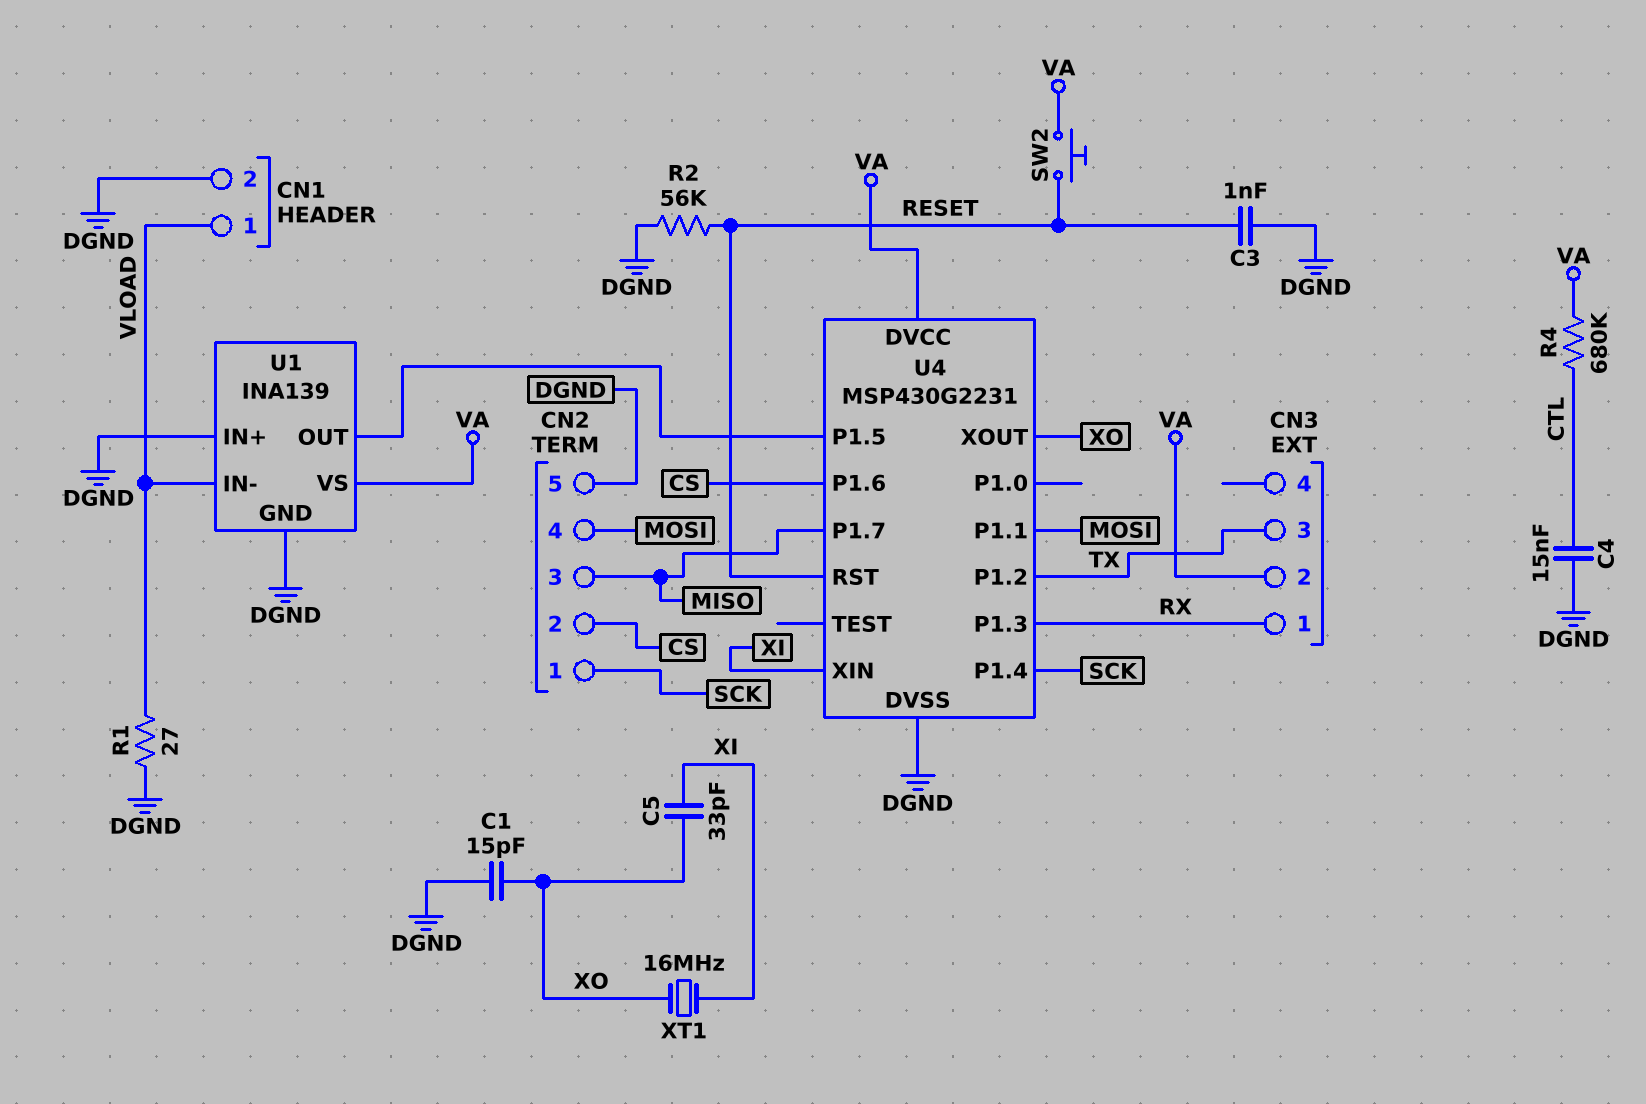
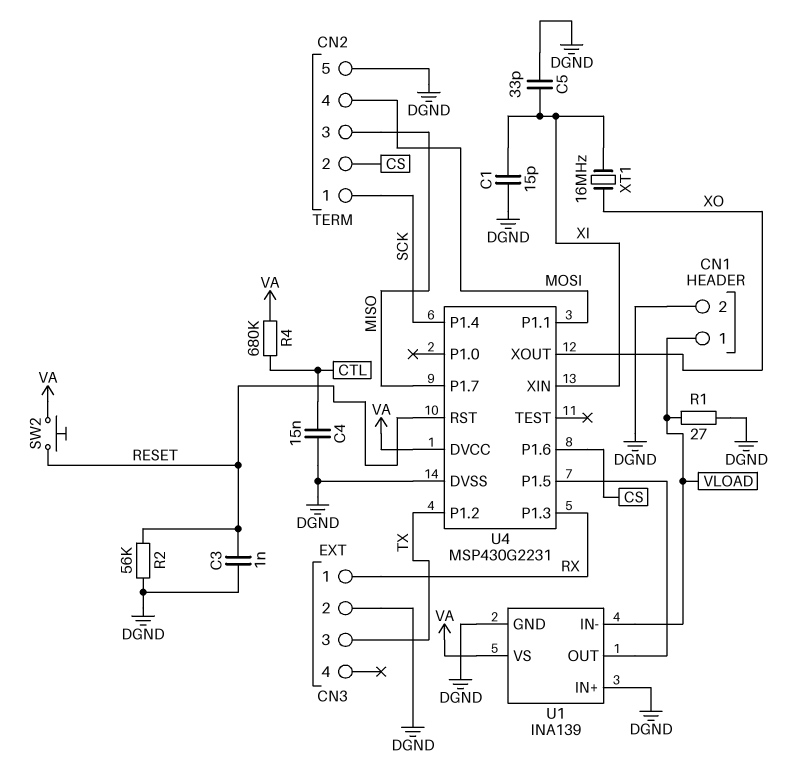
C1: 15pF (DGND, XO) -> 15pF (DGND, XI)
C5: 33pF (XI, XO) -> 33pF (DGND, XI)
CN3 pin 2: VA -> DGND

